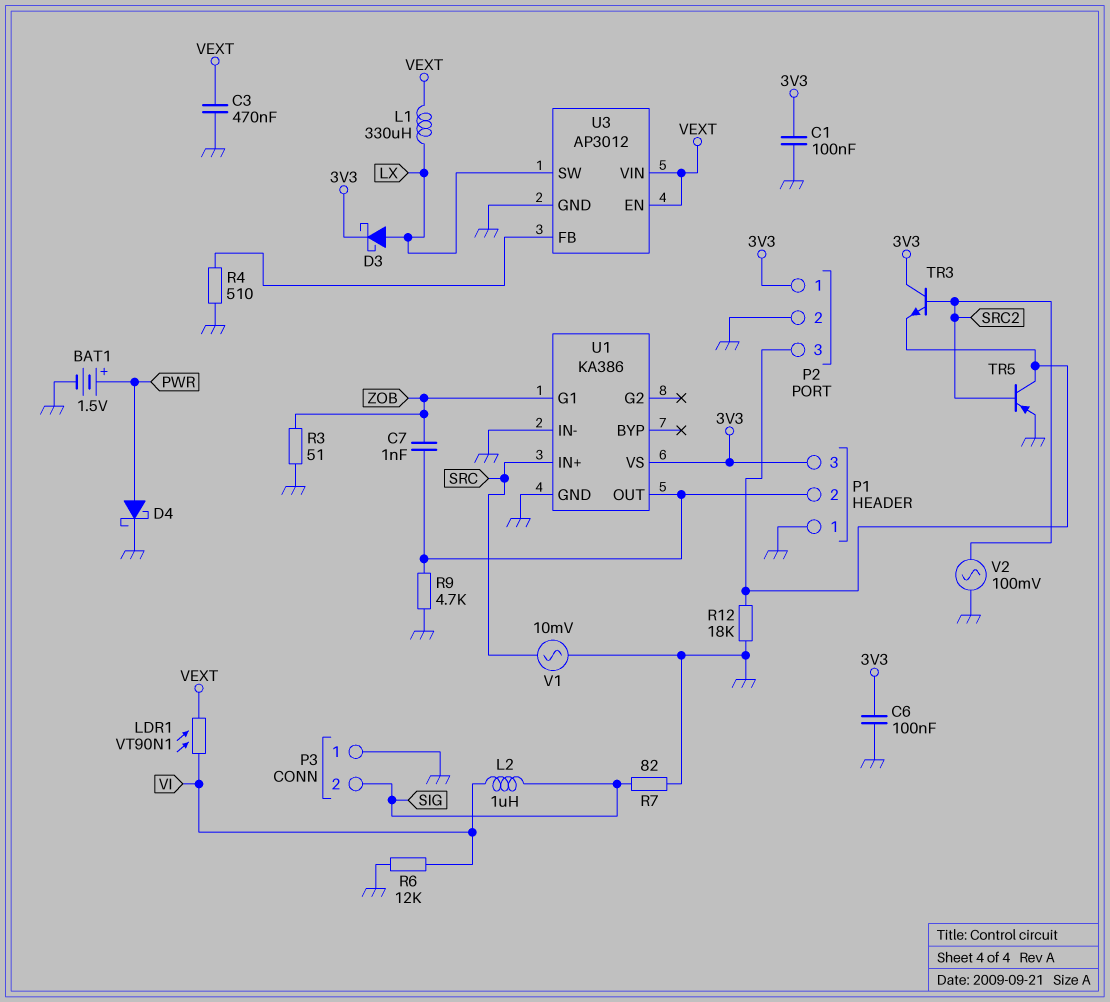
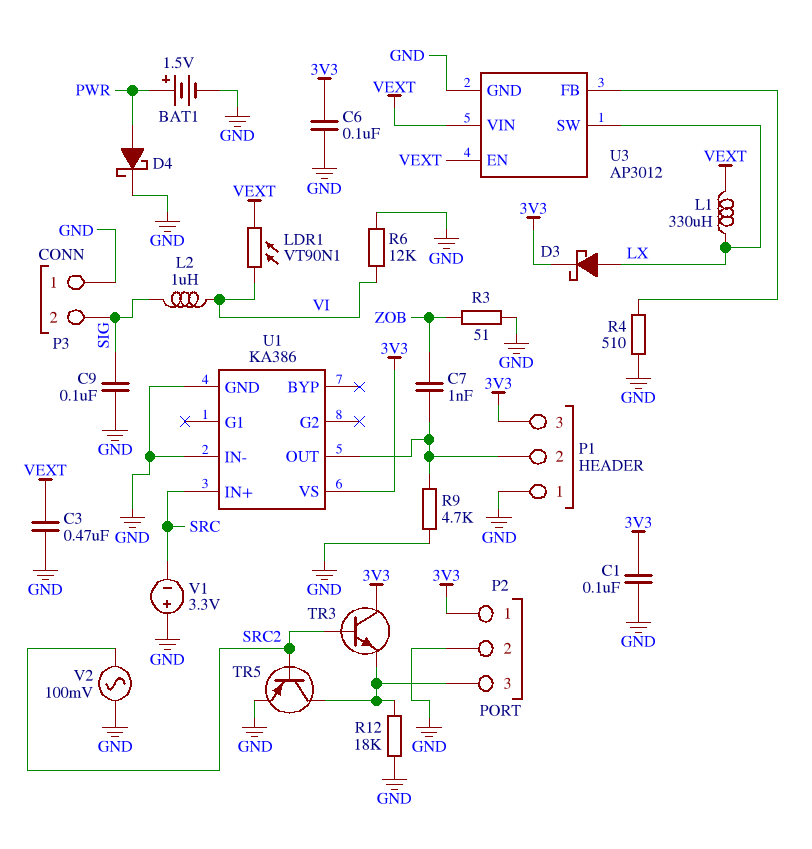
C9: none -> 100nF (GND, SIG)
R7: 82 (GND, SIG) -> none
U1 pin G1: ZOB -> none
V1: AC 10mV (GND, SRC) -> 3.3V (plus GND, minus SRC)

